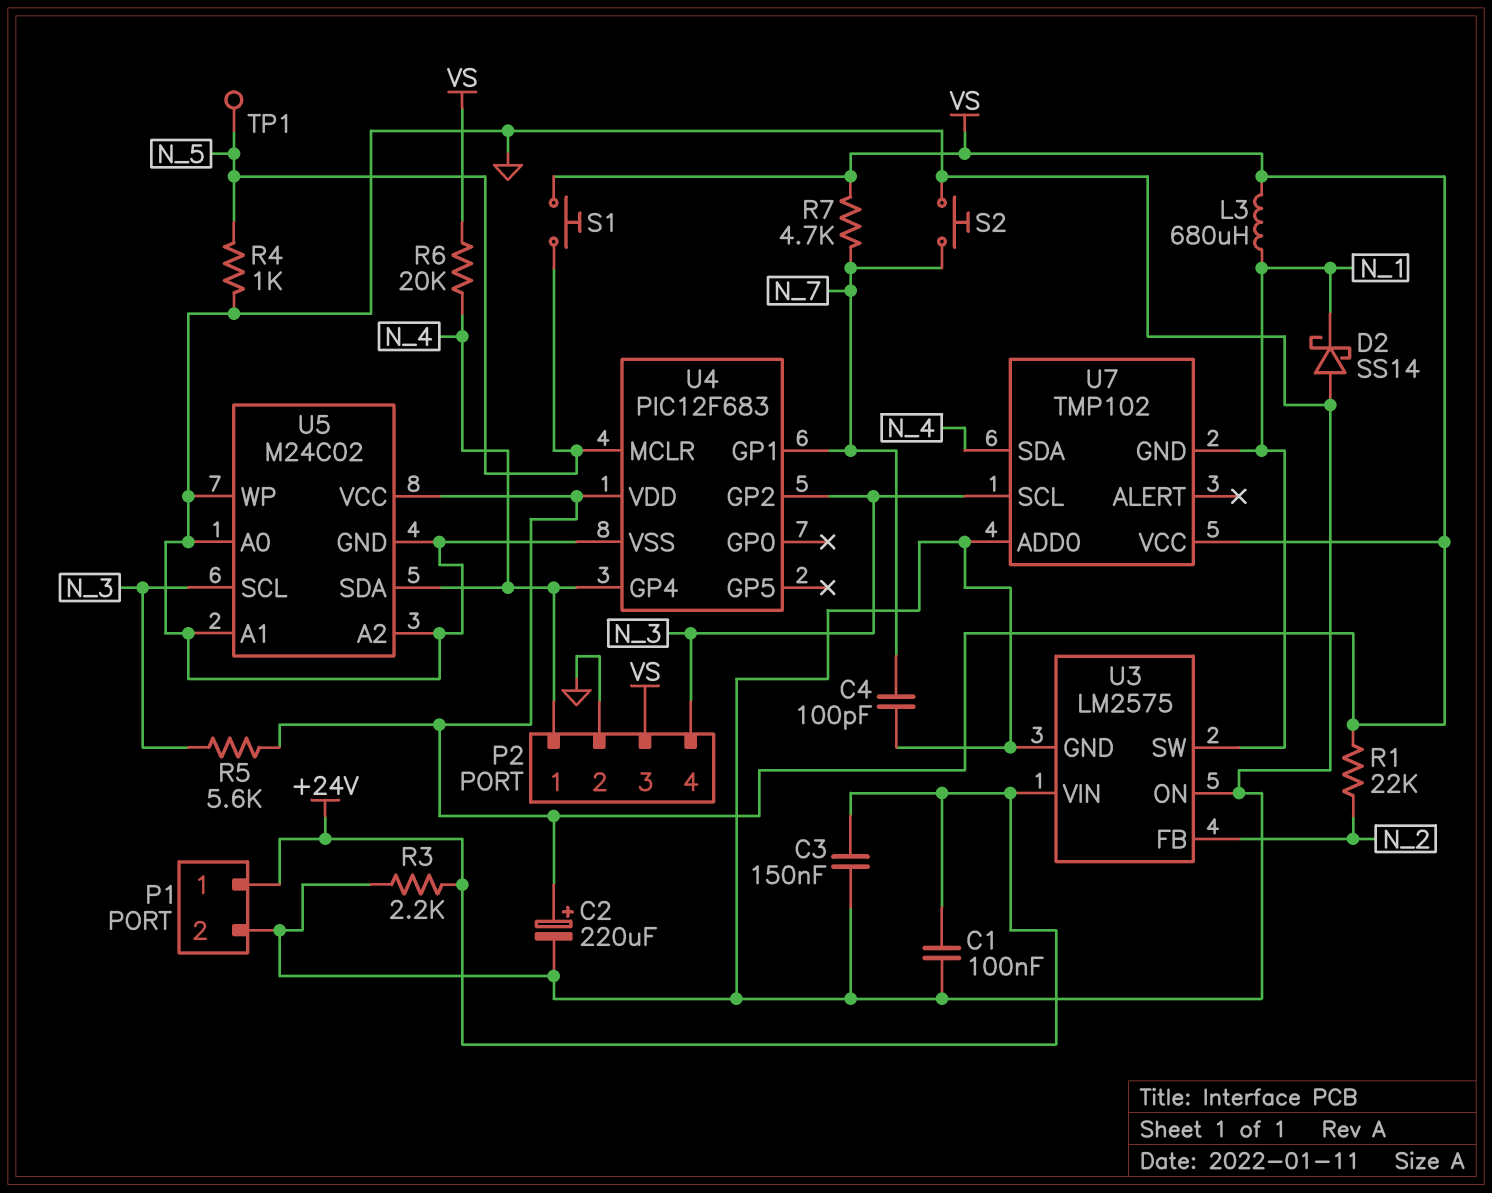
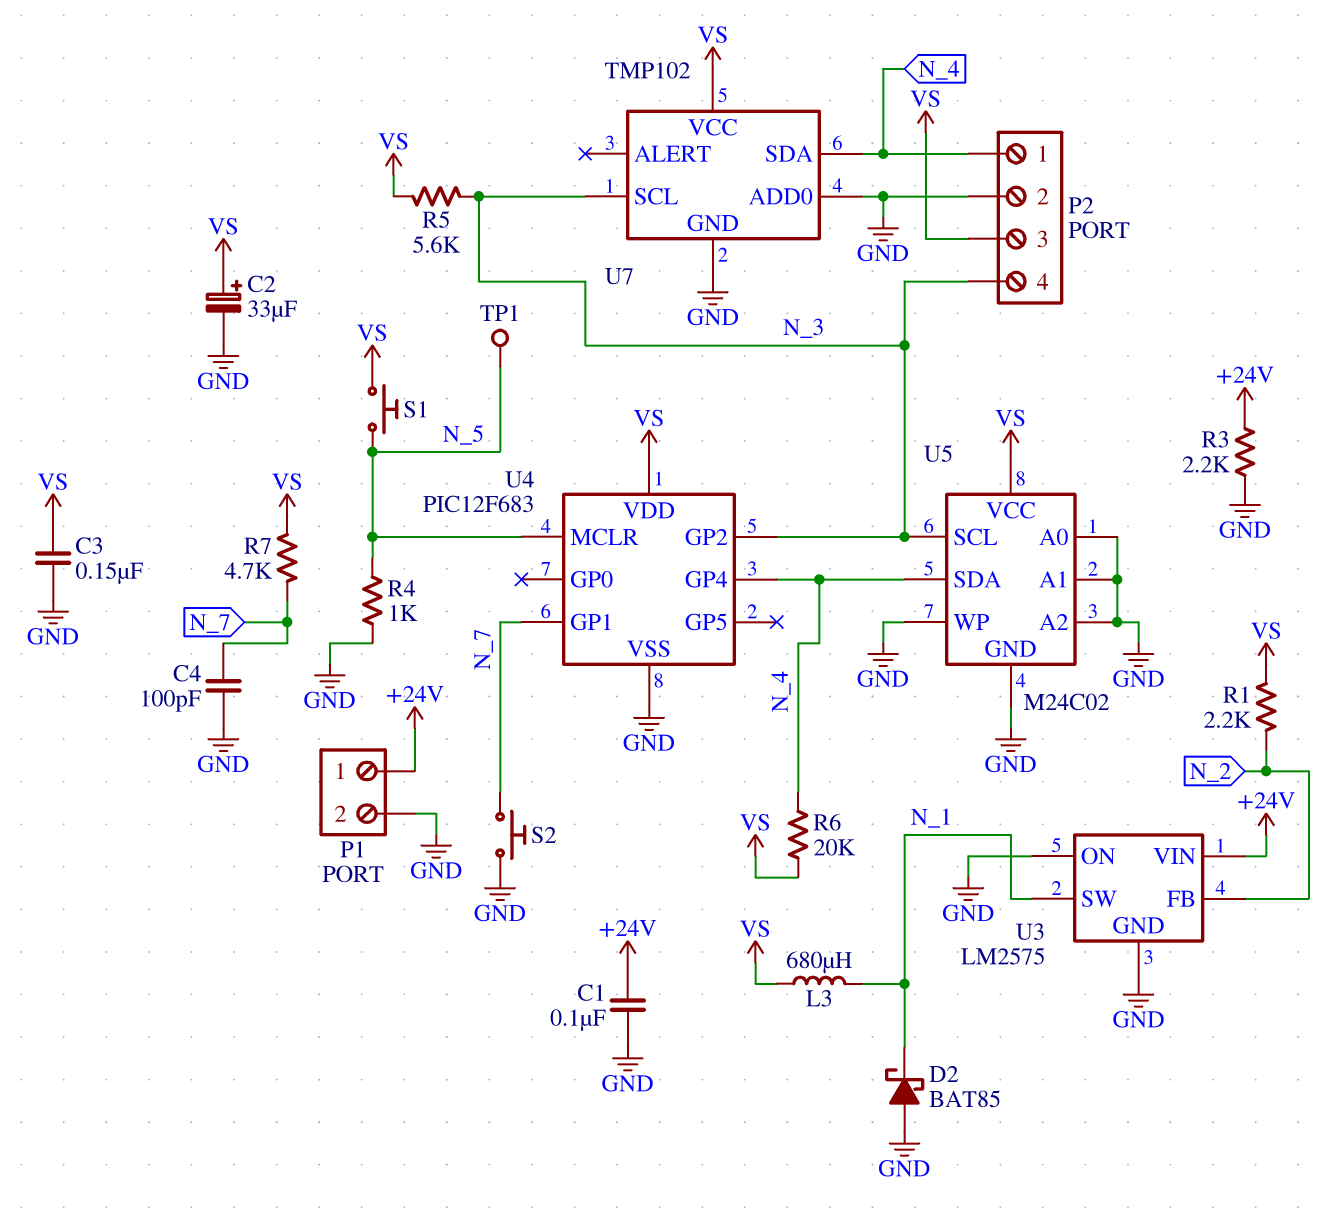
C2: 220uF (plus VS, minus GND) -> 33uF (plus VS, minus GND)
C3: 150nF (+24V, GND) -> 150nF (GND, VS)
D2: schottky SS14 (A GND, K N_1) -> schottky BAT85 (A GND, K N_1)
R1: 22k (N_2, VS) -> 2.2k (N_2, VS)
U7 pin GND: N_1 -> GND

